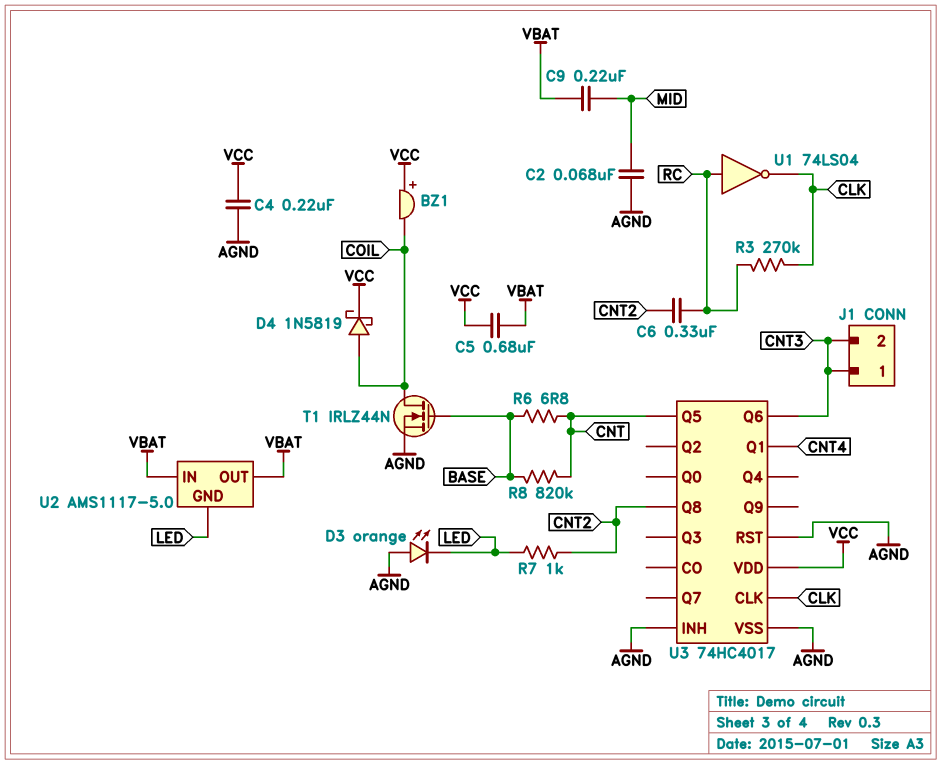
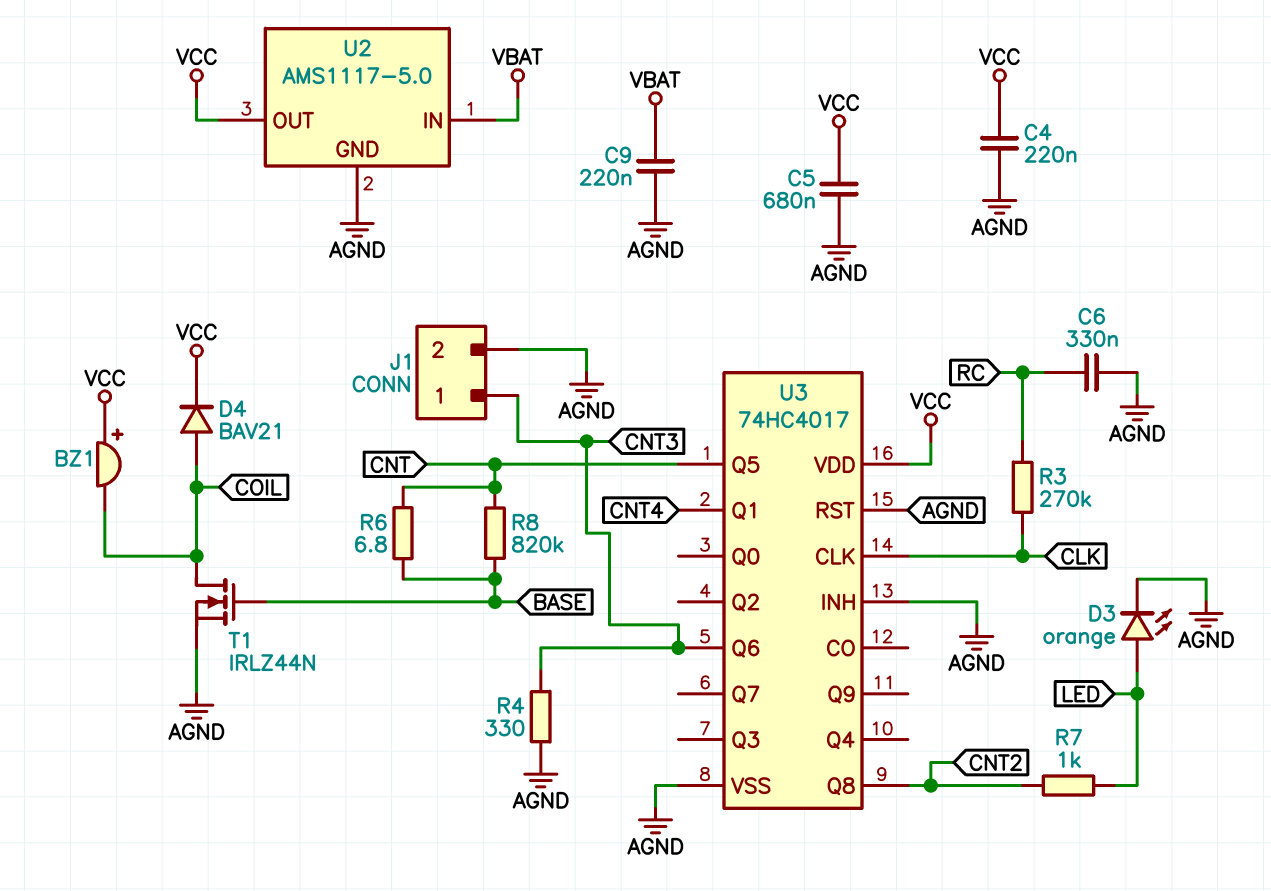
C2: 68nF (AGND, MID) -> none
C5: 680nF (VBAT, VCC) -> 680nF (AGND, VCC)
C6: 330nF (CNT2, RC) -> 330nF (AGND, RC)
C9: 220nF (MID, VBAT) -> 220nF (AGND, VBAT)
D3: LED orange (A AGND, K LED) -> LED orange (A LED, K AGND)
D4: schottky 1N5819 (A COIL, K VCC) -> diode BAV21 (A COIL, K VCC)
J1 pin 2: CNT3 -> AGND
R4: none -> 330 (AGND, CNT3)
U1: NOT 74LS04 (in RC, out CLK) -> none
U2 pin GND: LED -> AGND
U2 pin OUT: VBAT -> VCC

